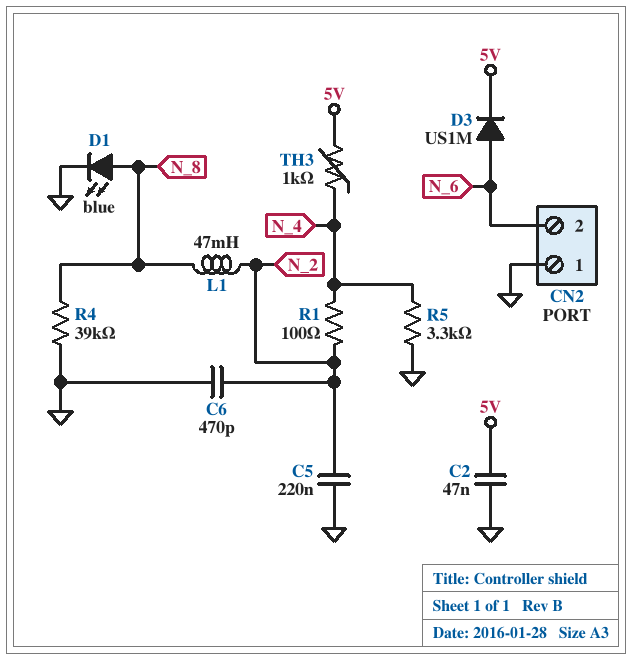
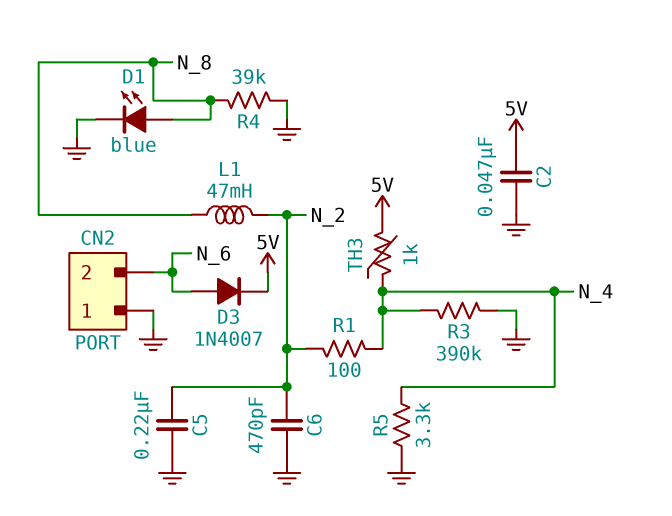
D3: diode US1M (A N_6, K 5V) -> diode 1N4007 (A N_6, K 5V)
R3: none -> 390k (GND, N_4)

